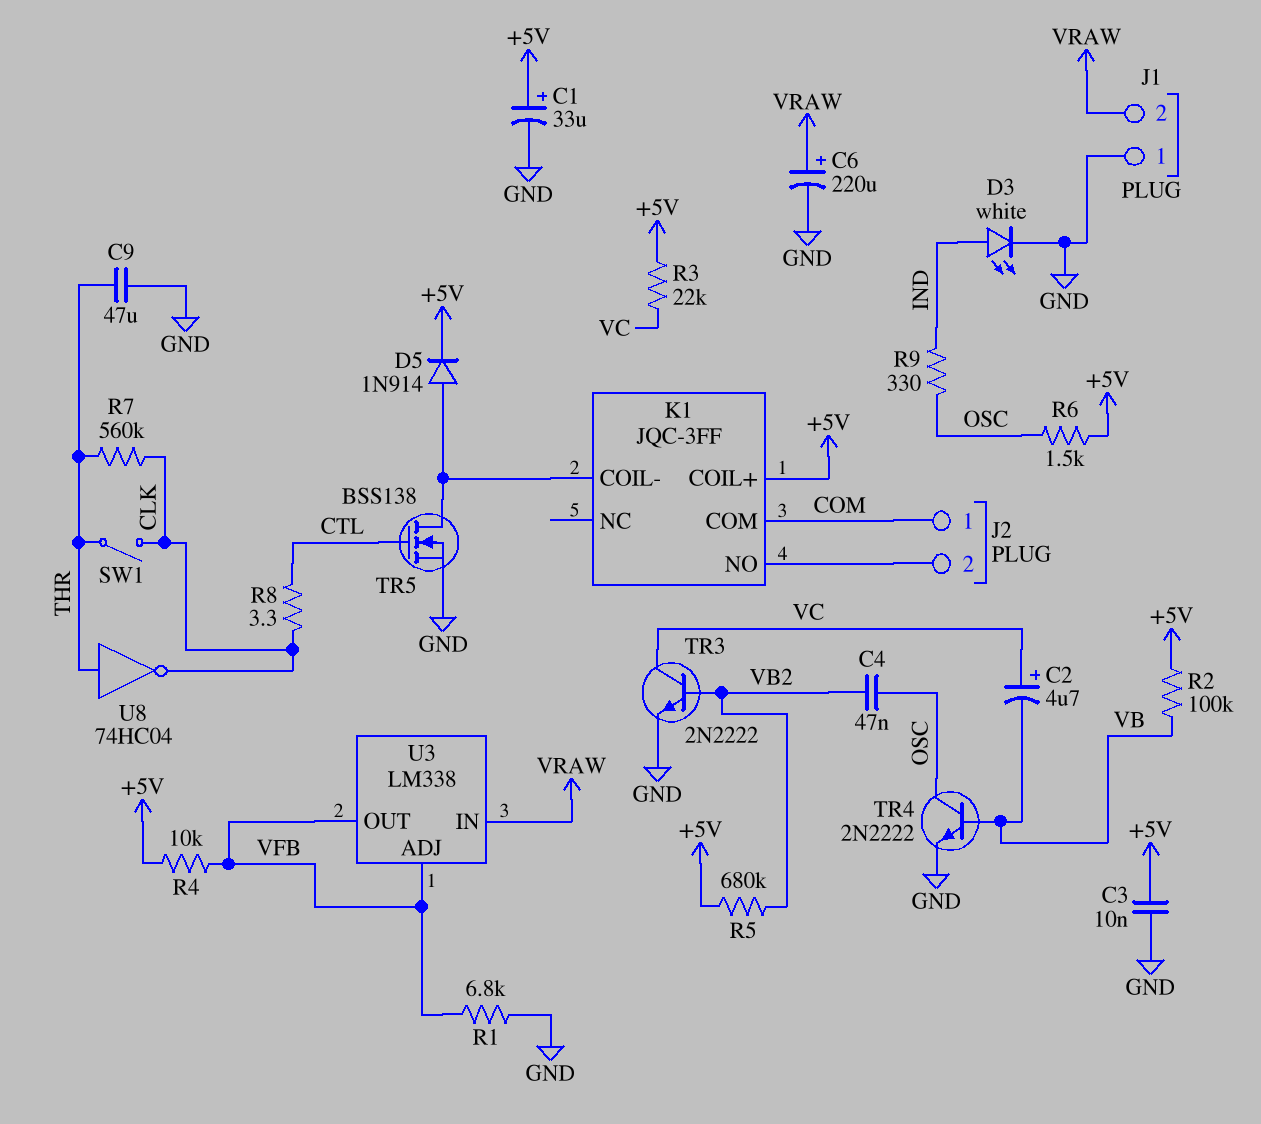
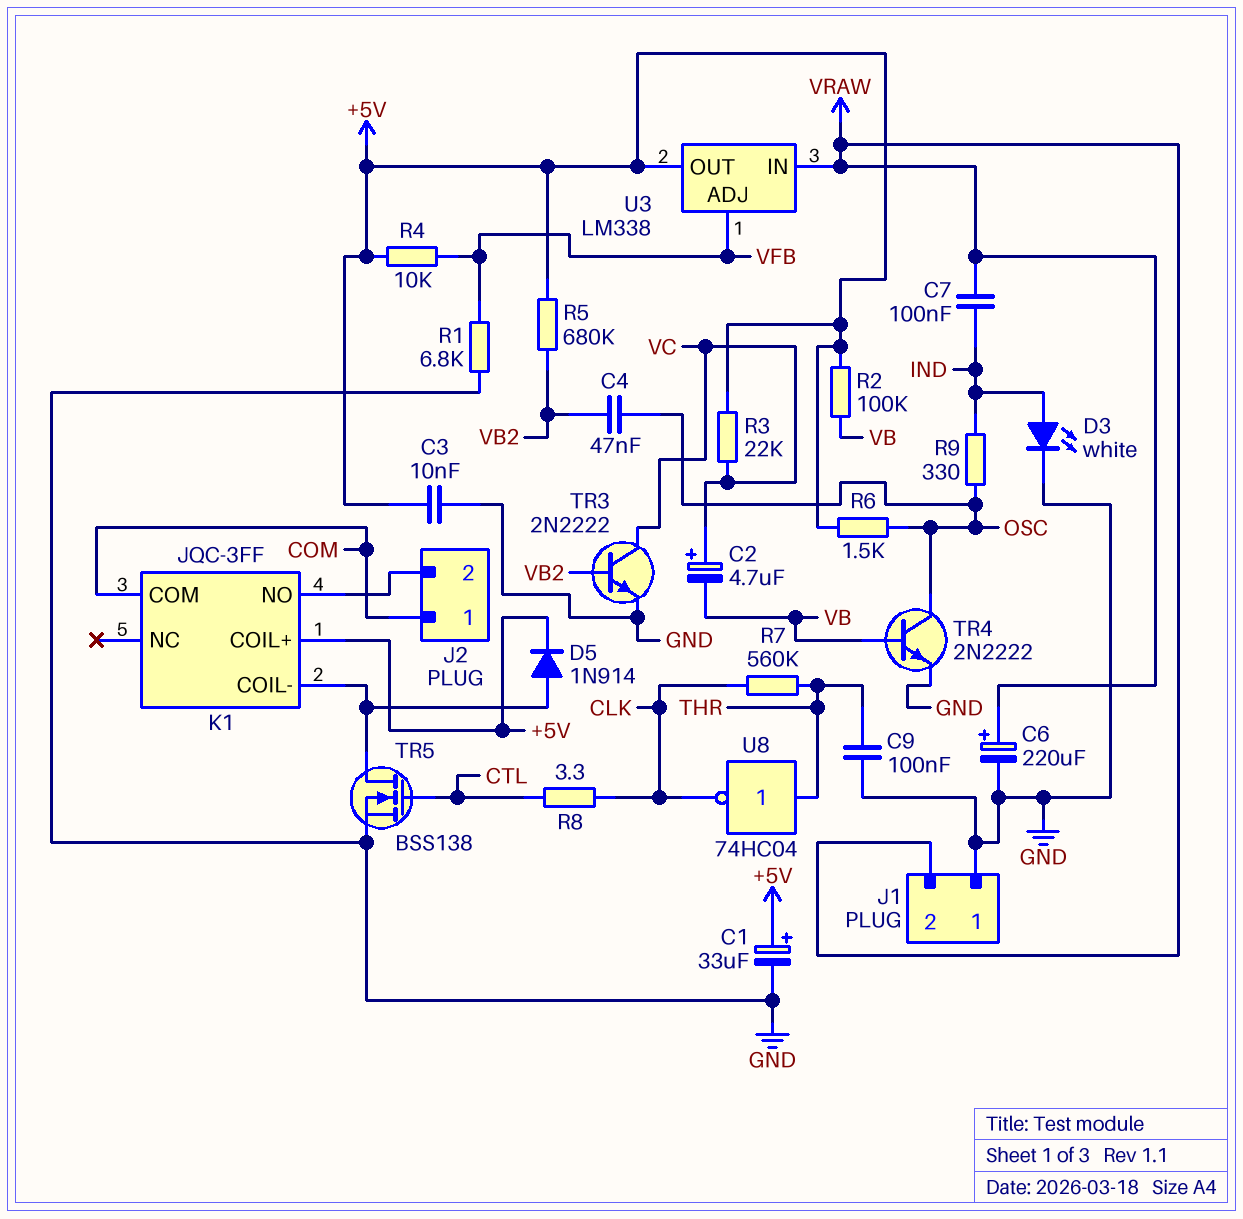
C7: none -> 100nF (IND, VRAW)
C9: 47uF (GND, THR) -> 100nF (GND, THR)
SW1: switch (CLK, THR) -> none
U3 pin OUT: VFB -> +5V

